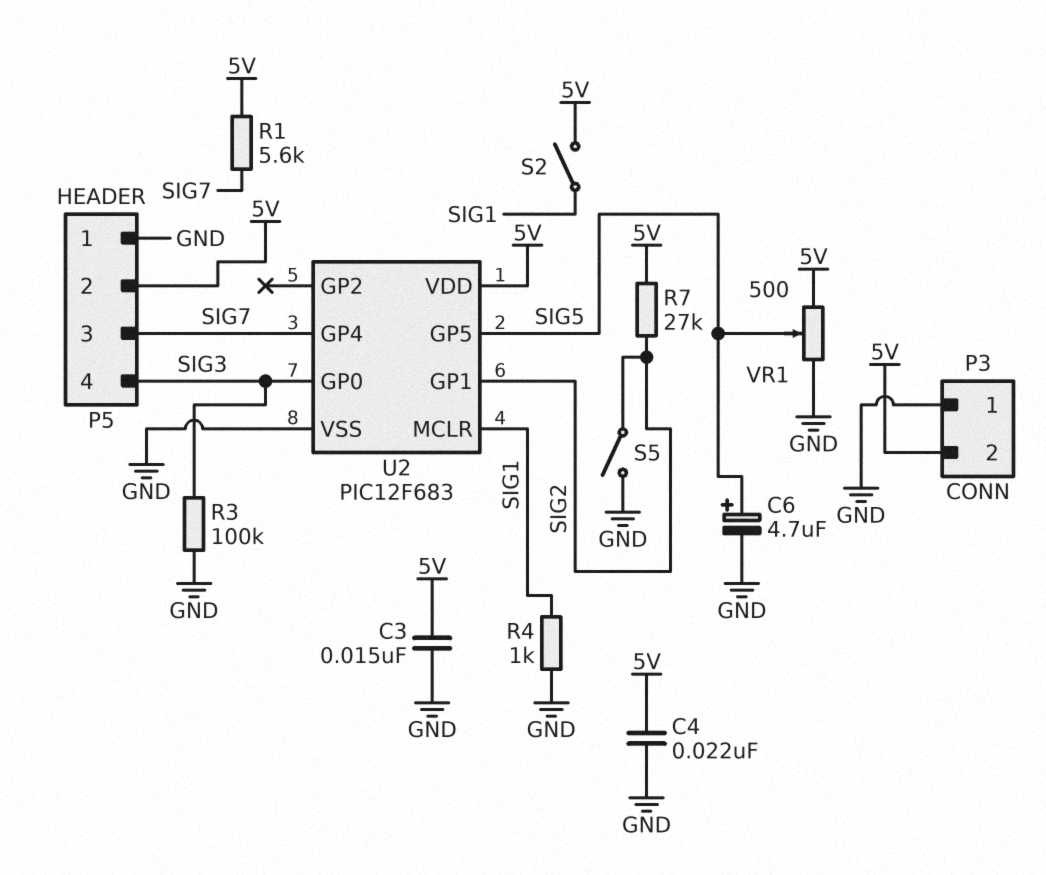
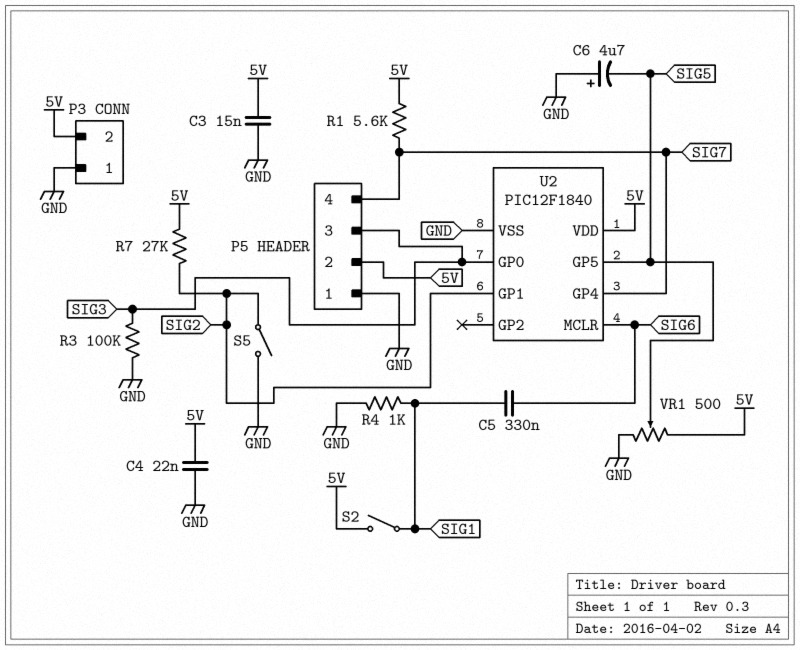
C5: none -> 330nF (SIG1, SIG6)
C6: 4.7uF (plus SIG5, minus GND) -> 4.7uF (plus GND, minus SIG5)
P5 pin 3: SIG7 -> SIG3
P5 pin 4: SIG3 -> SIG7
U2: PIC12F683 -> PIC12F1840
U2 pin MCLR: SIG1 -> SIG6

